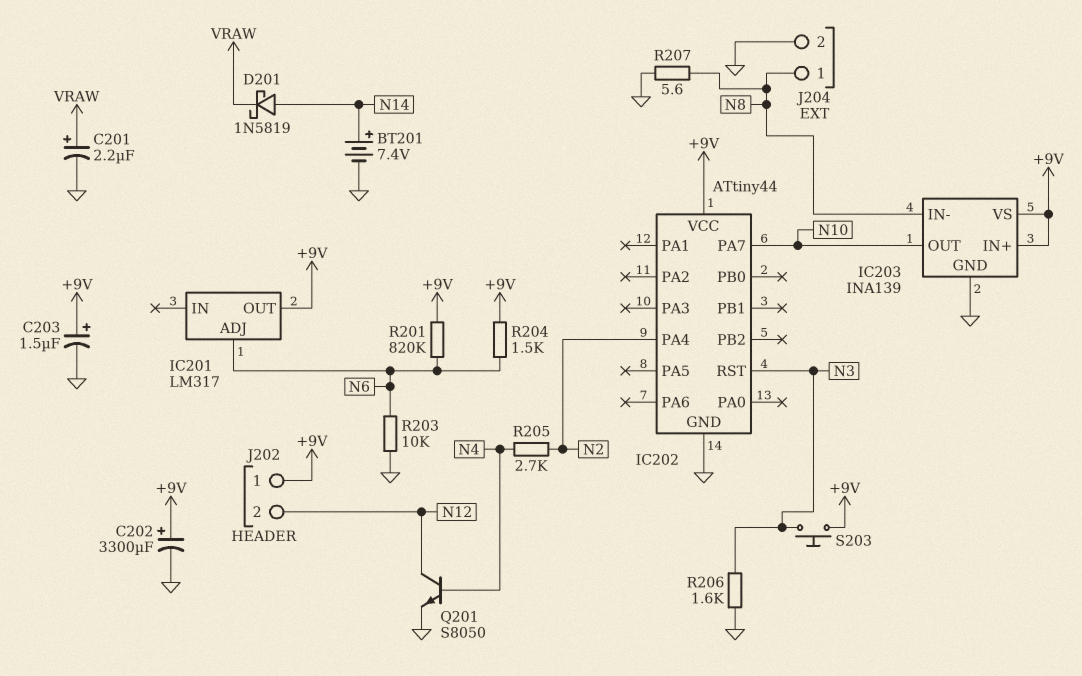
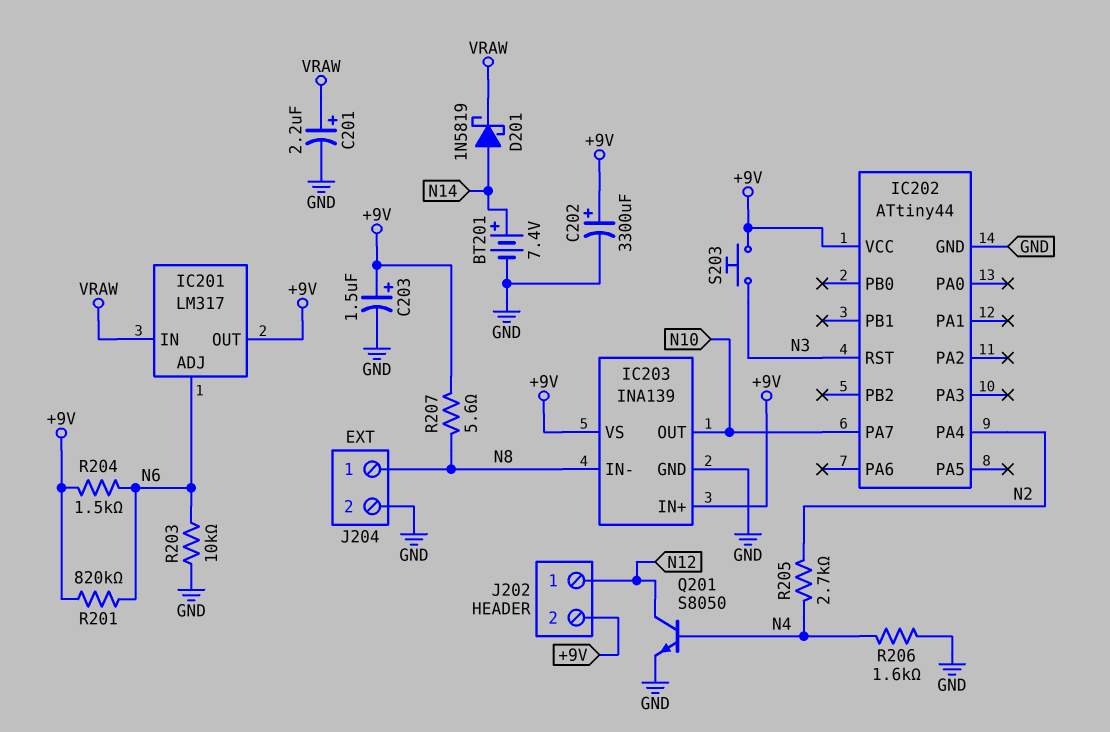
IC201 pin IN: none -> VRAW
J202 pin 1: +9V -> N12
J202 pin 2: N12 -> +9V
R206: 1.6k (GND, N3) -> 1.6k (GND, N4)
R207: 5.6 (GND, N8) -> 5.6 (+9V, N8)

